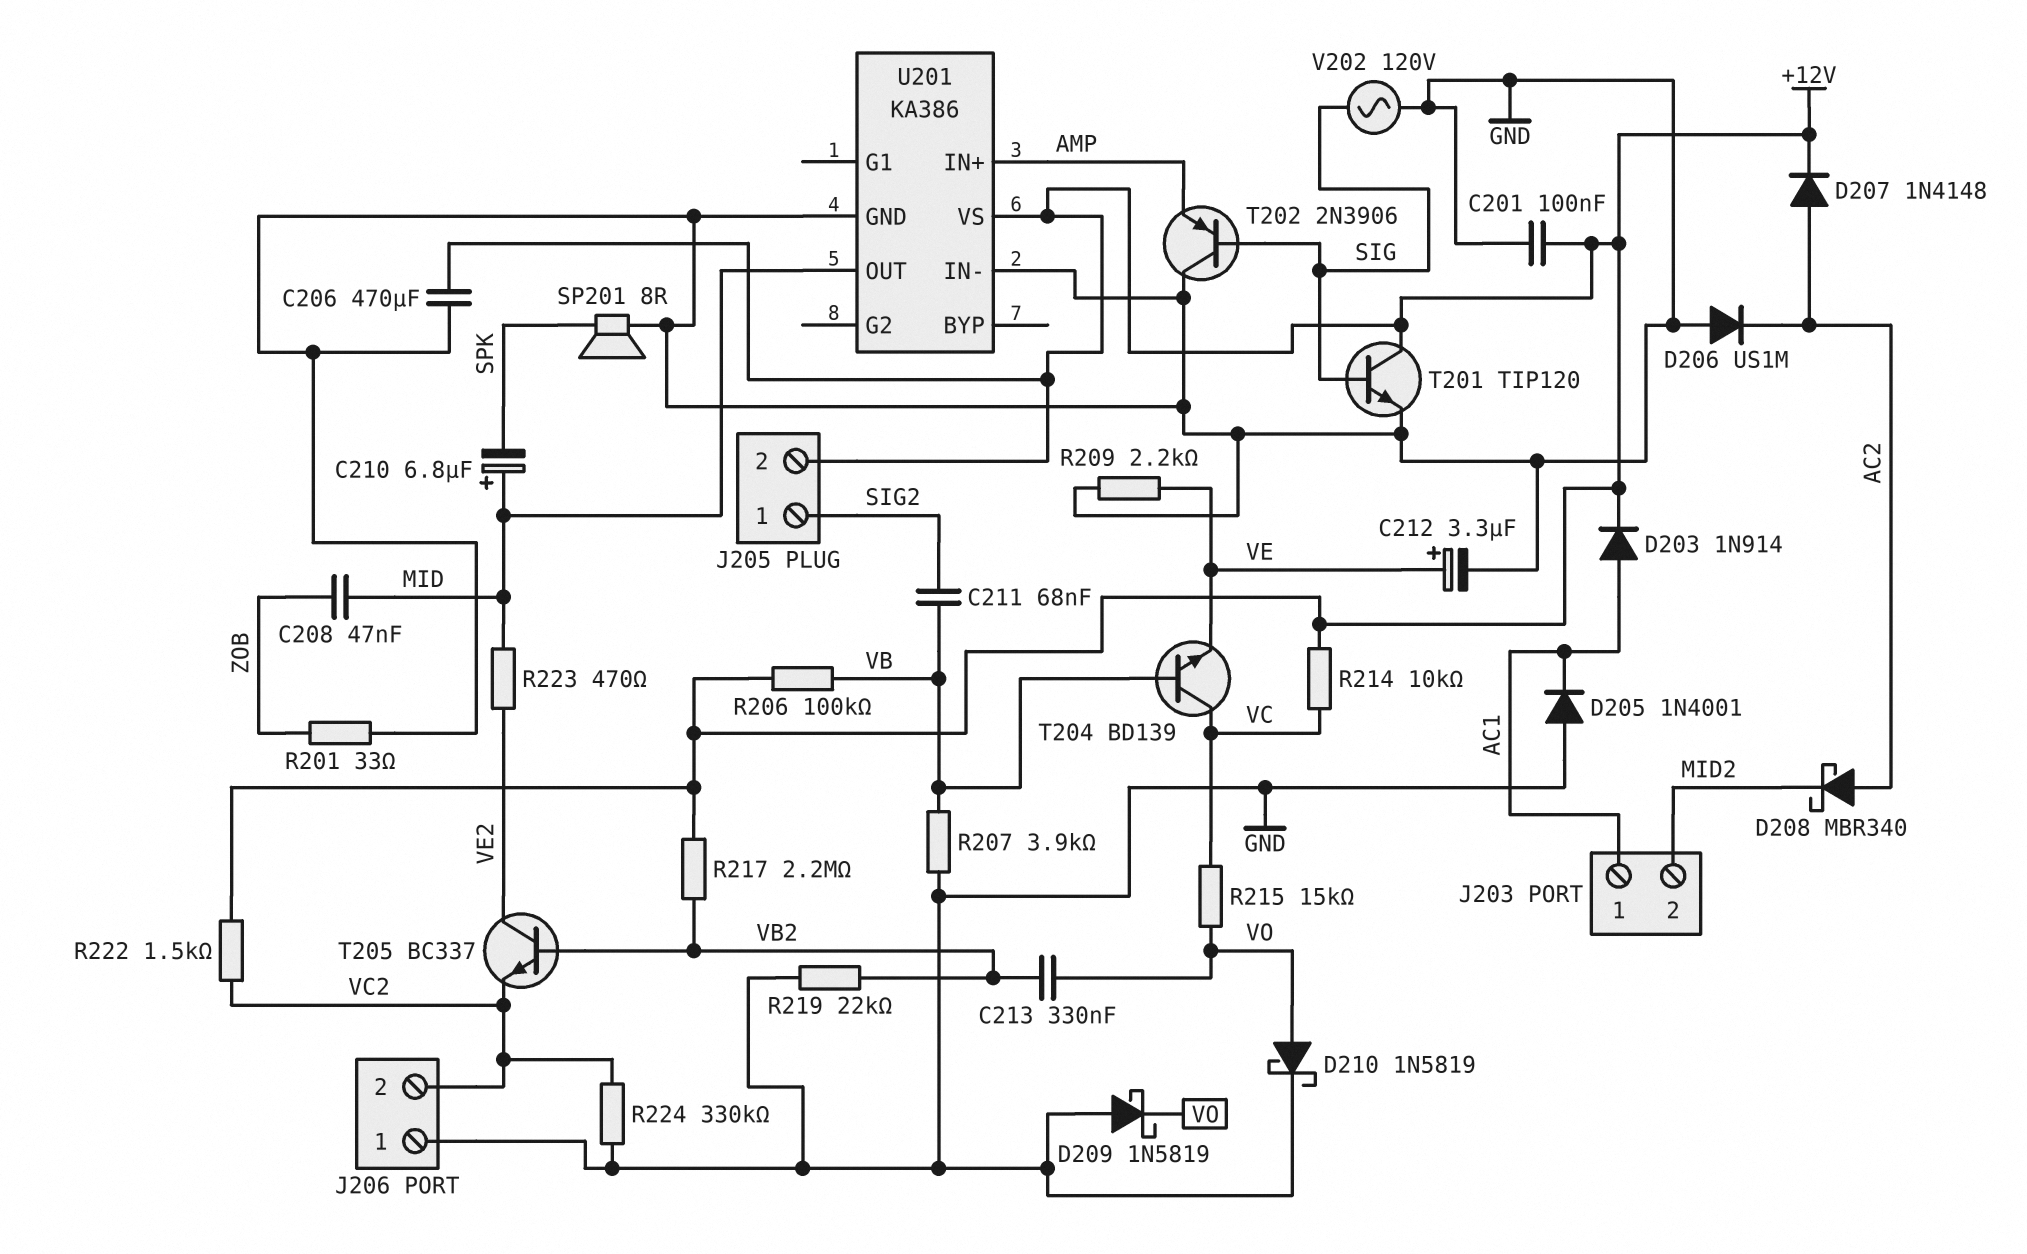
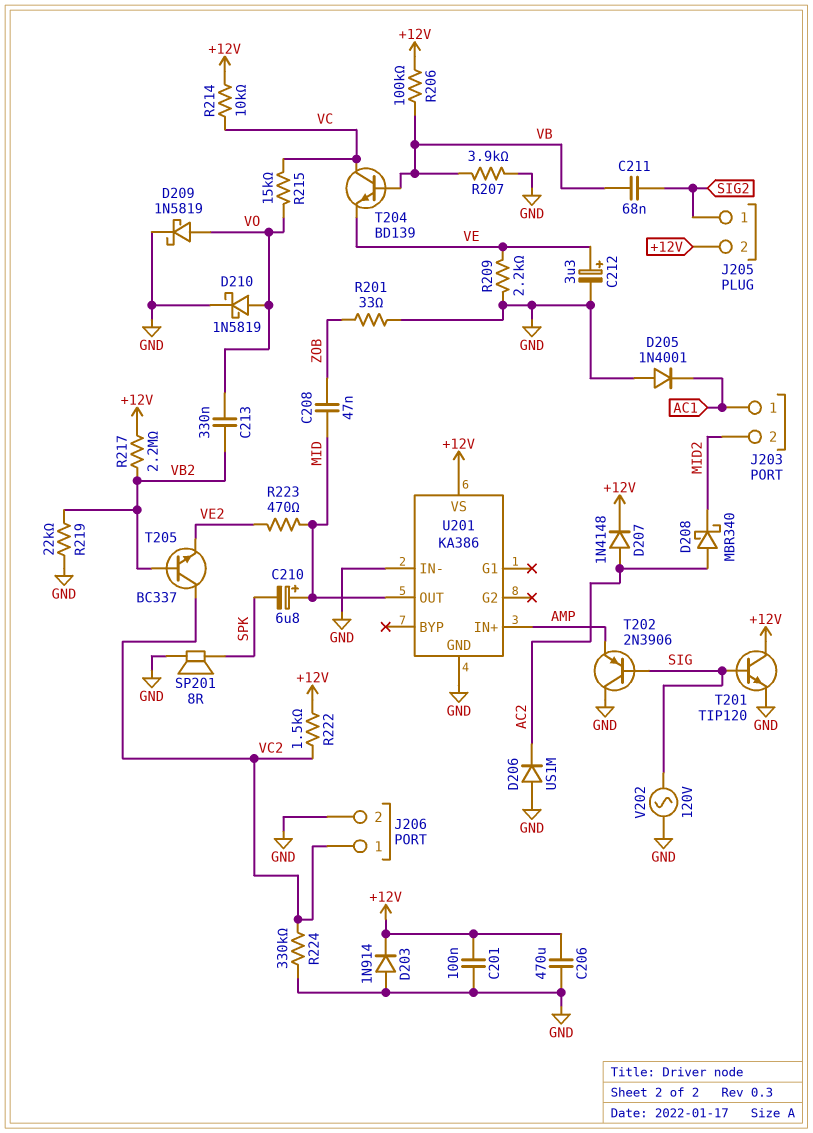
D203: diode 1N914 (A AC1, K +12V) -> diode 1N914 (A GND, K +12V)
D209: schottky 1N5819 (A GND, K VO) -> schottky 1N5819 (A VO, K GND)
J206 pin 1: GND -> VC2
J206 pin 2: VC2 -> GND
T205: NPN BC337 (B VB2, C VE2, E VC2) -> NPN BC337 (B VB2, C VC2, E VE2)

